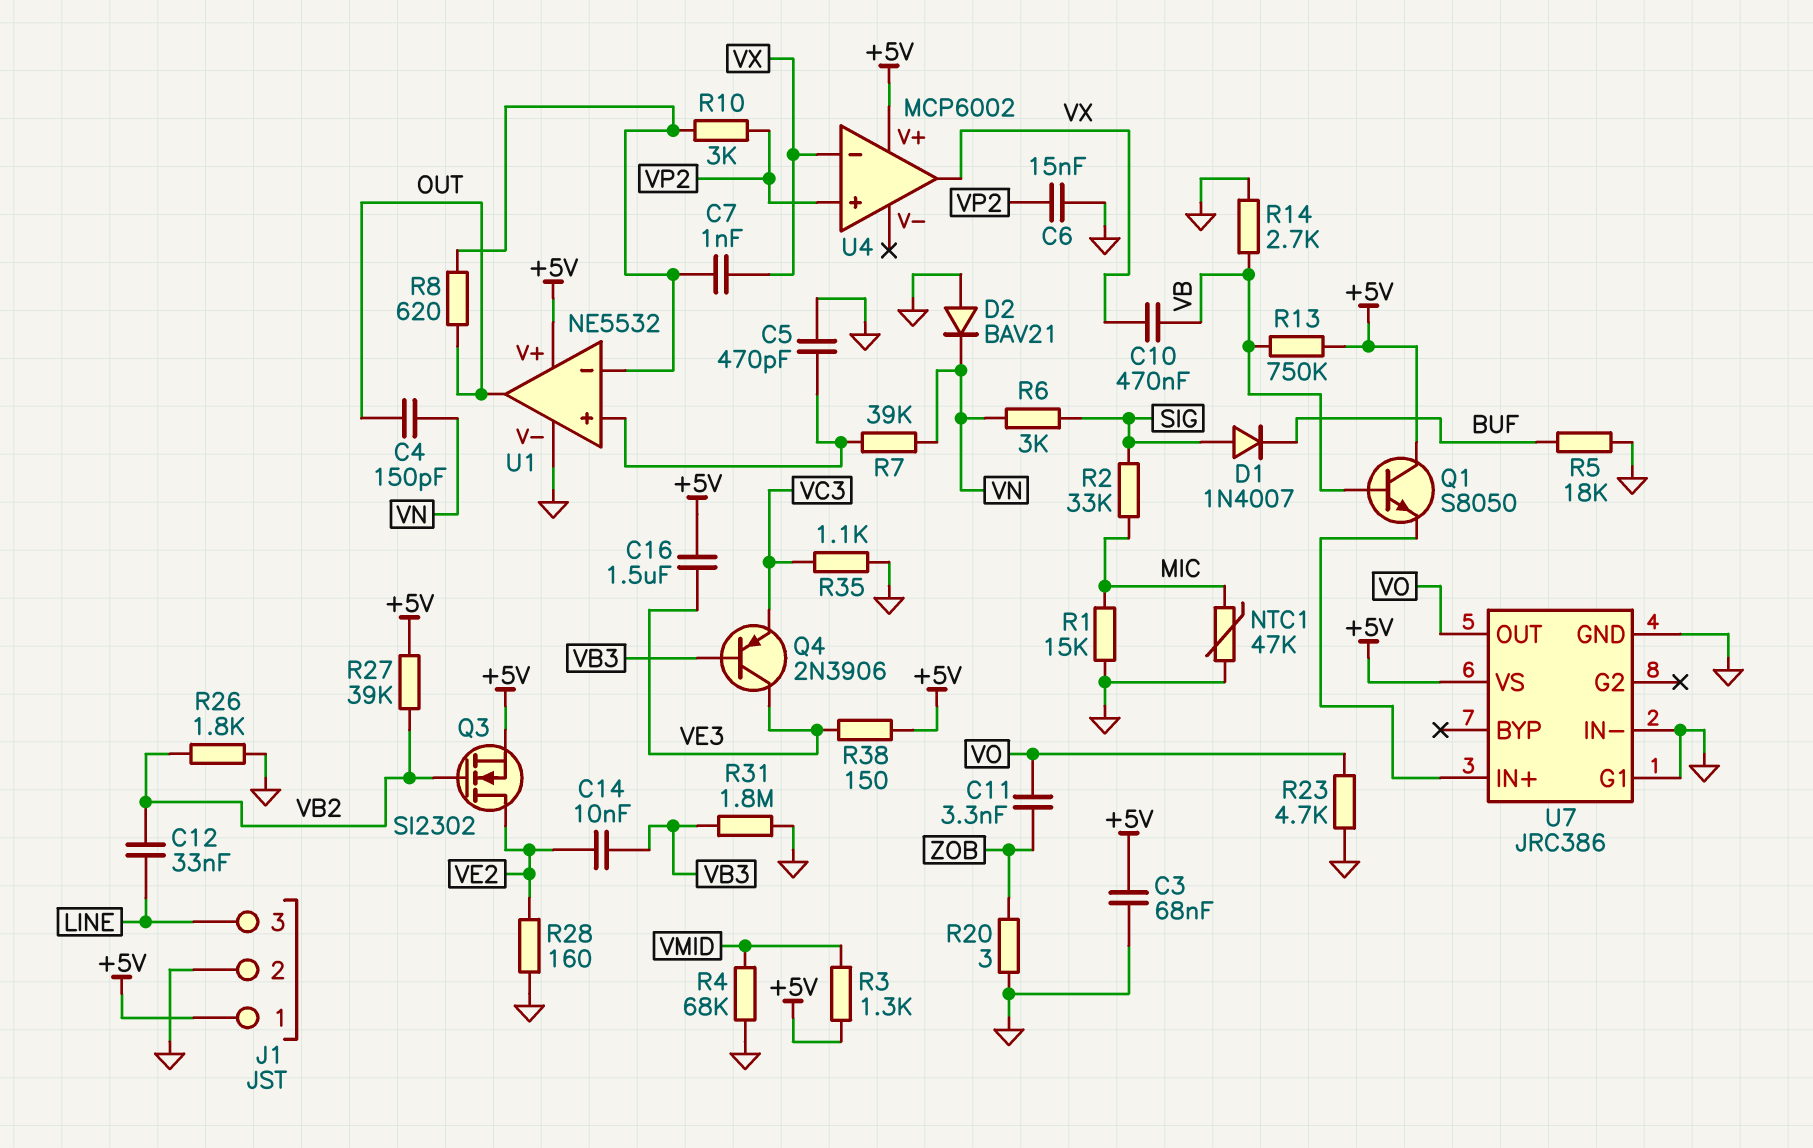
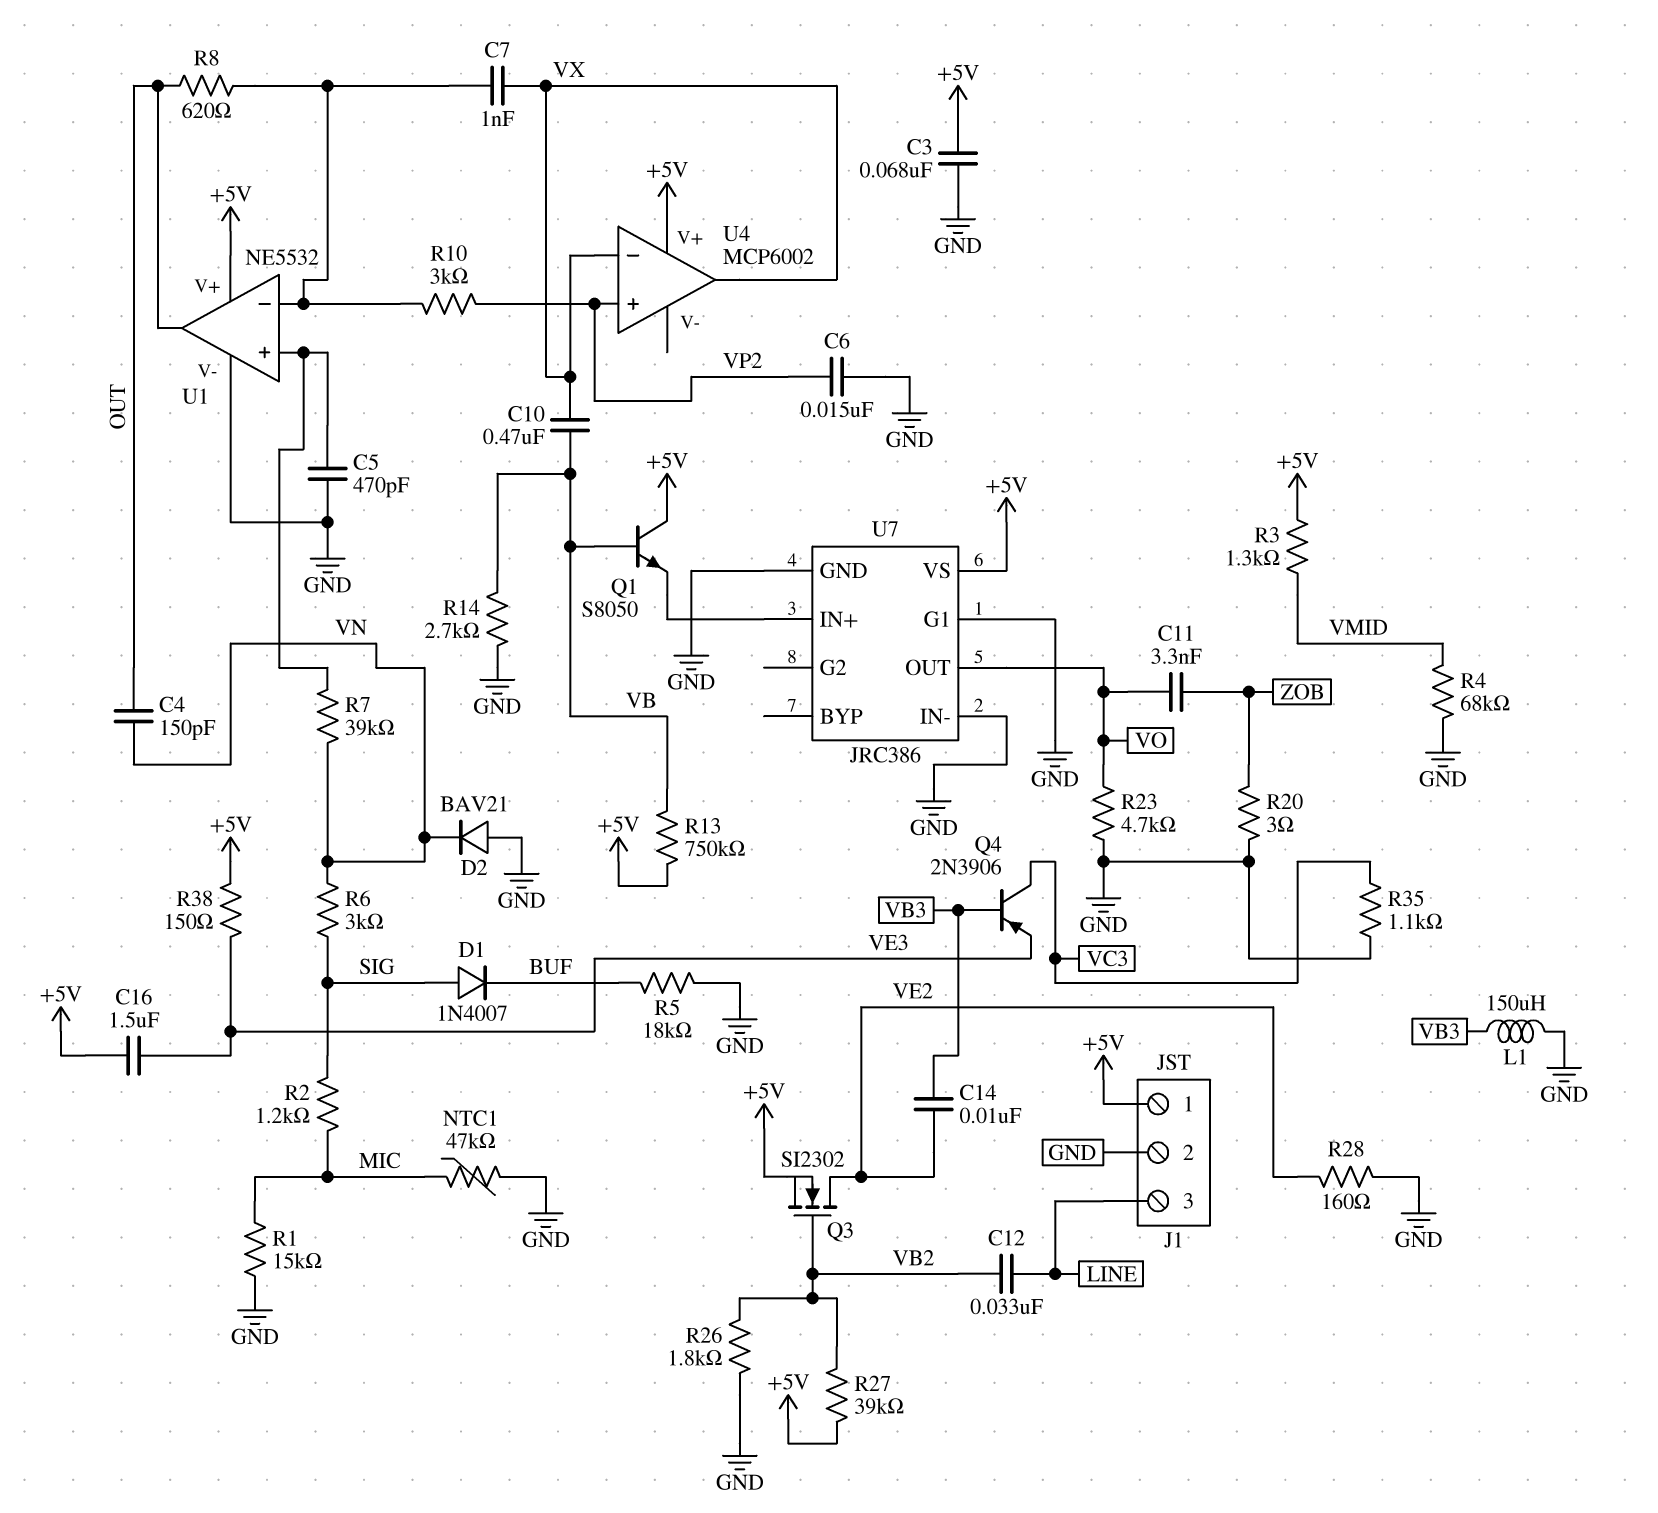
L1: none -> 150uH (GND, VB3)
Q4: PNP 2N3906 (B VB3, C VE3, E VC3) -> PNP 2N3906 (B VB3, C VC3, E VE3)
R2: 33k (MIC, SIG) -> 1.2k (MIC, SIG)
R31: 1.8M (GND, VB3) -> none

